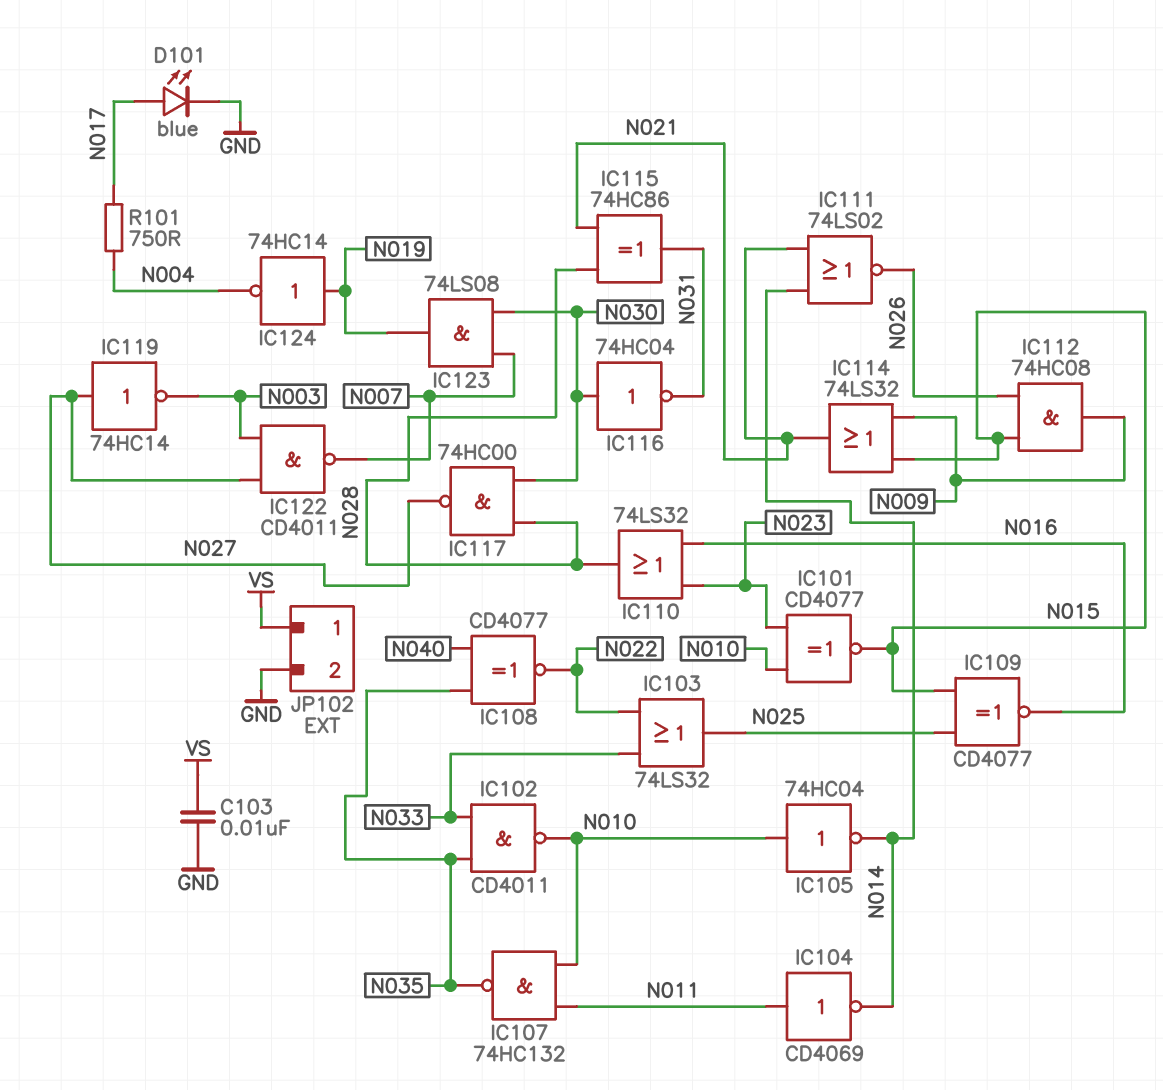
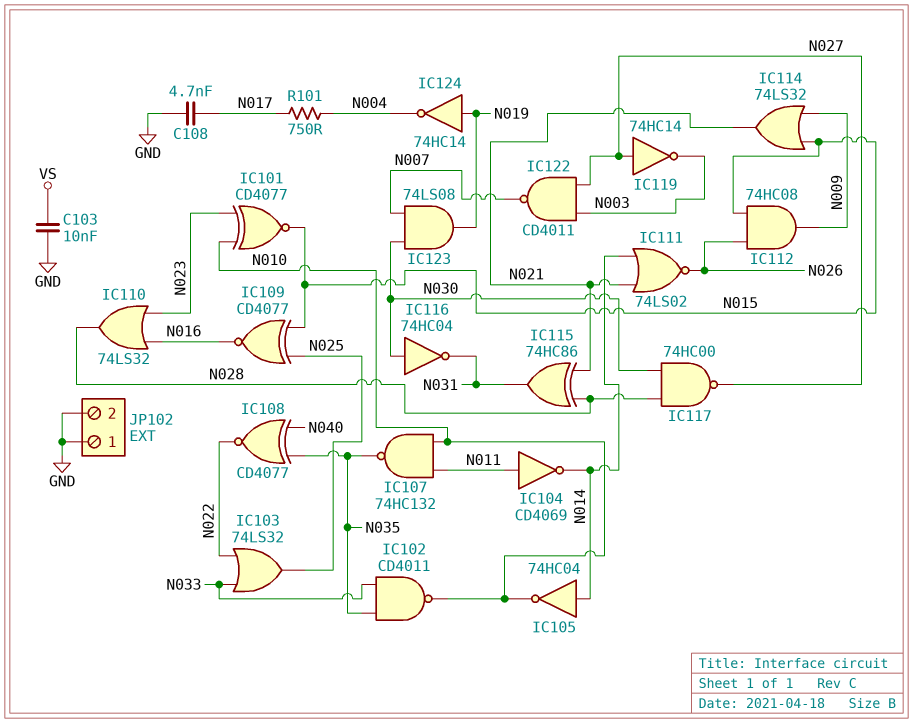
C108: none -> 4.7nF (GND, N017)
D101: LED blue (A N017, K GND) -> none
IC105: NOT 74HC04 (in N010, out N014) -> NOT 74HC04 (in N014, out N010)
JP102 pin 1: VS -> GND

